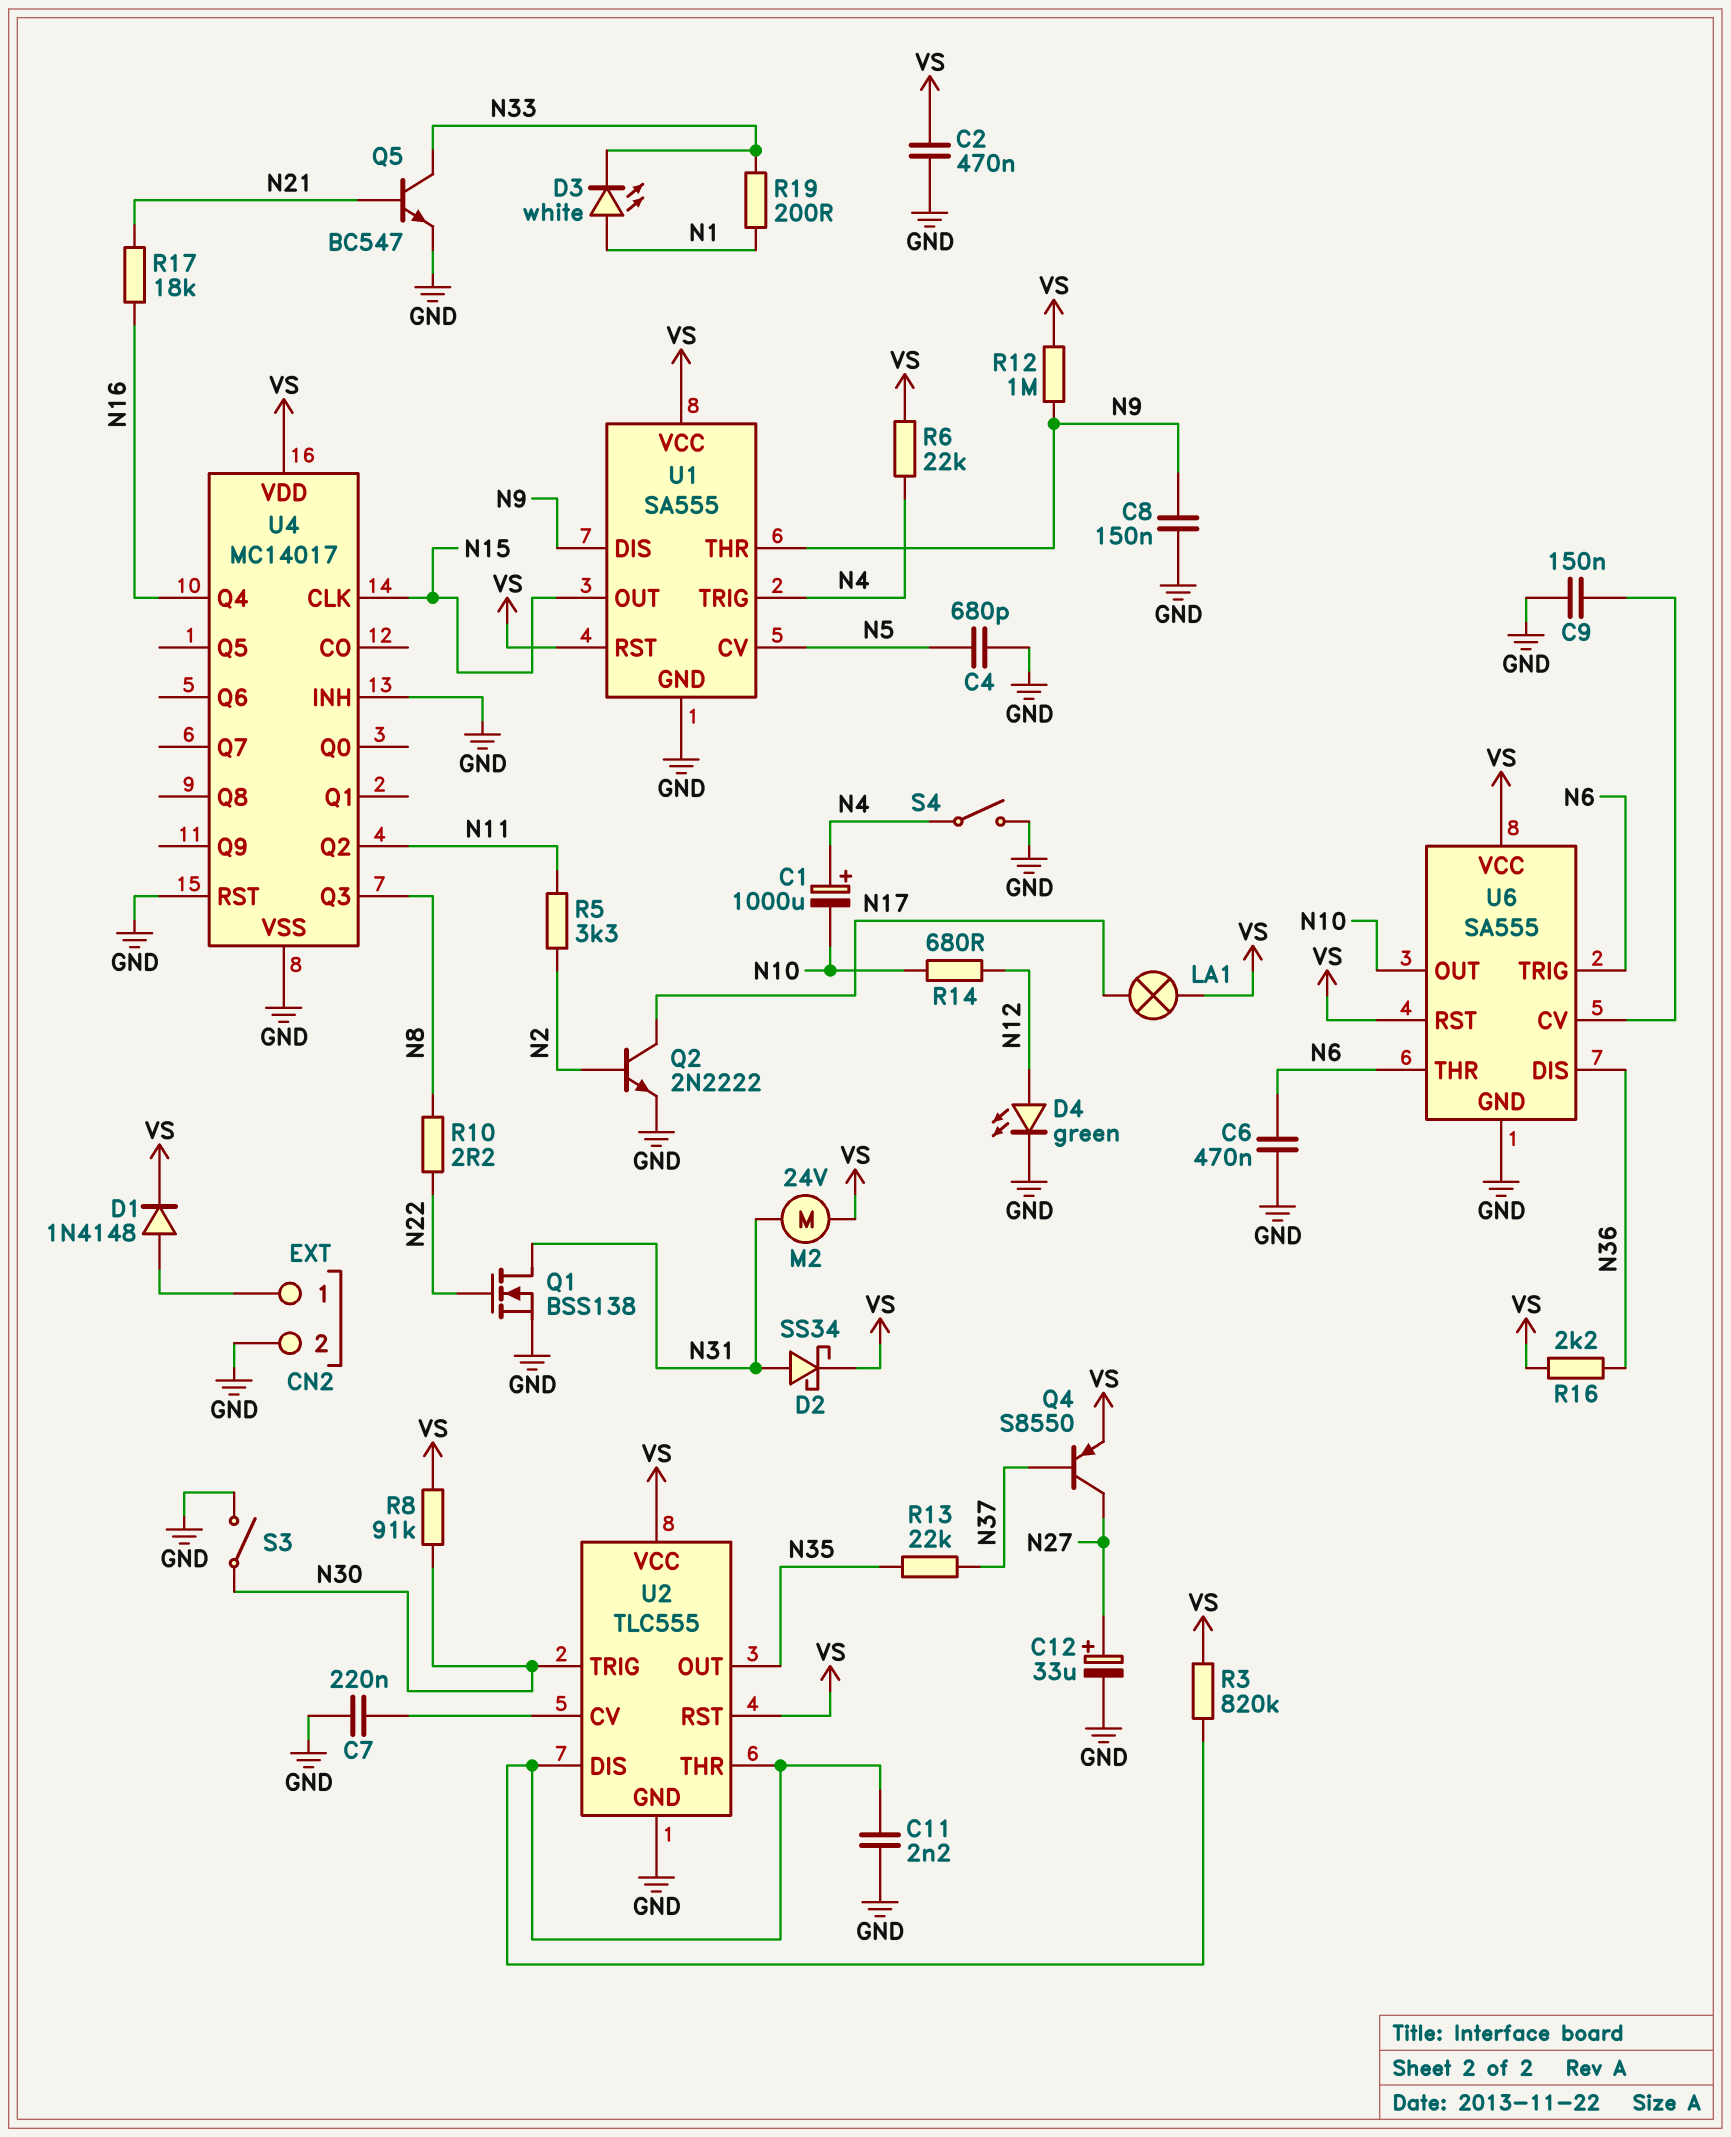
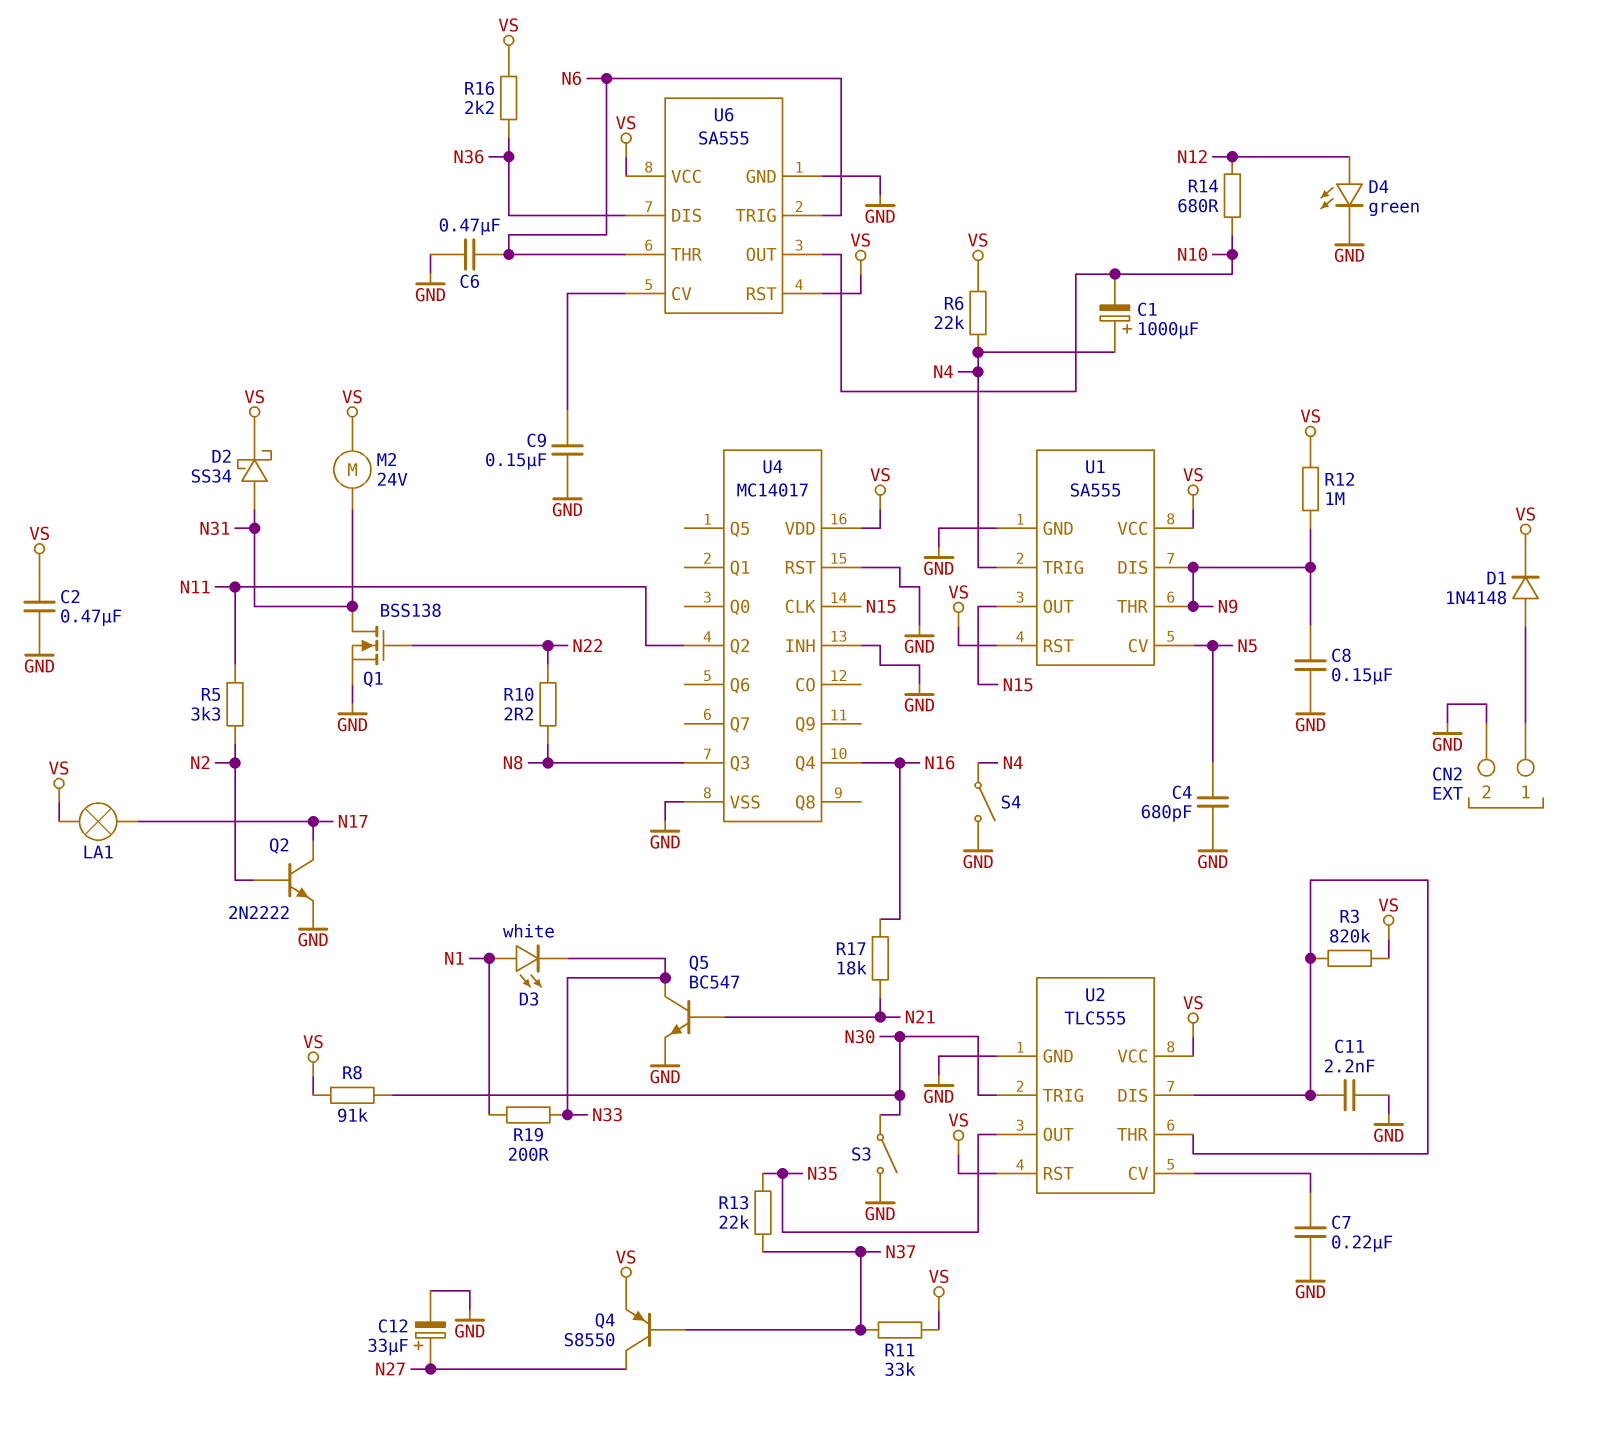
R11: none -> 33k (N37, VS)

